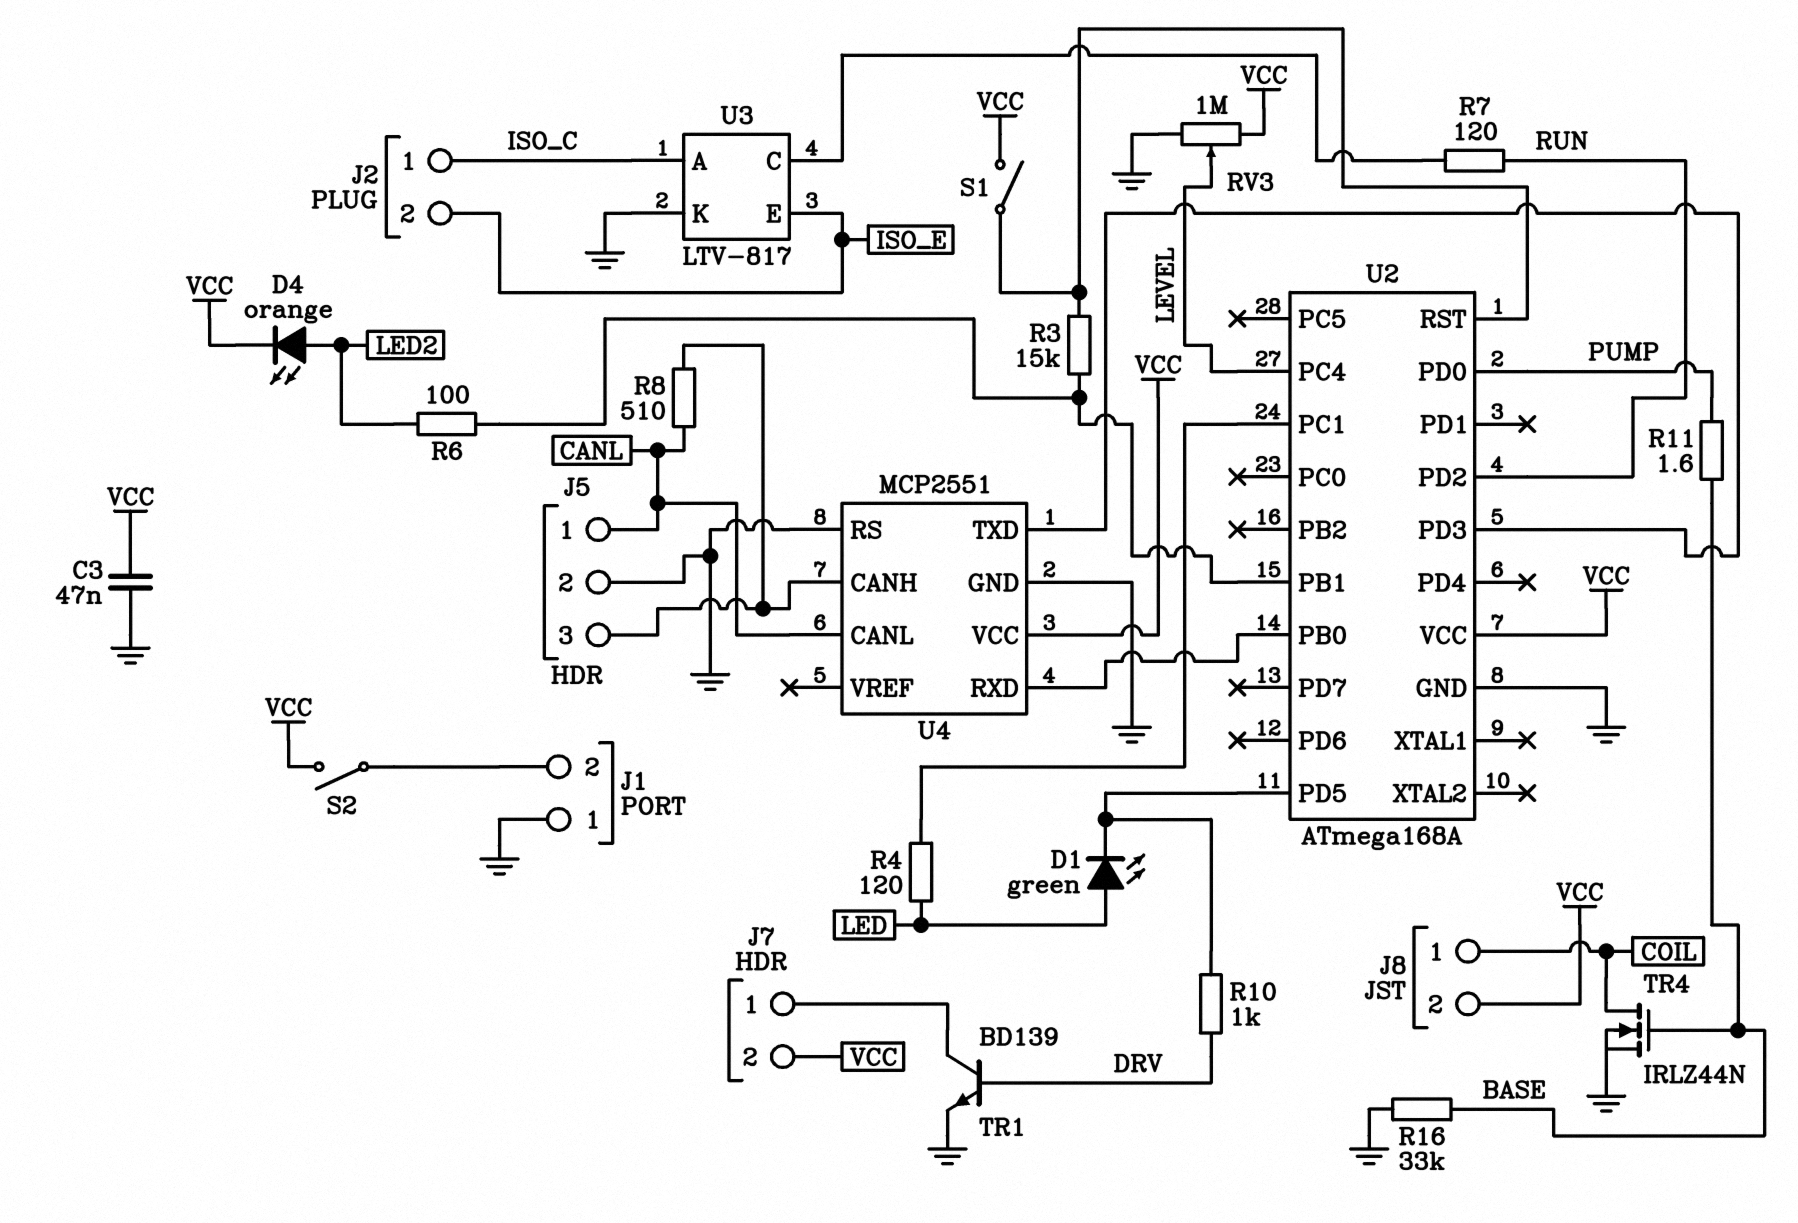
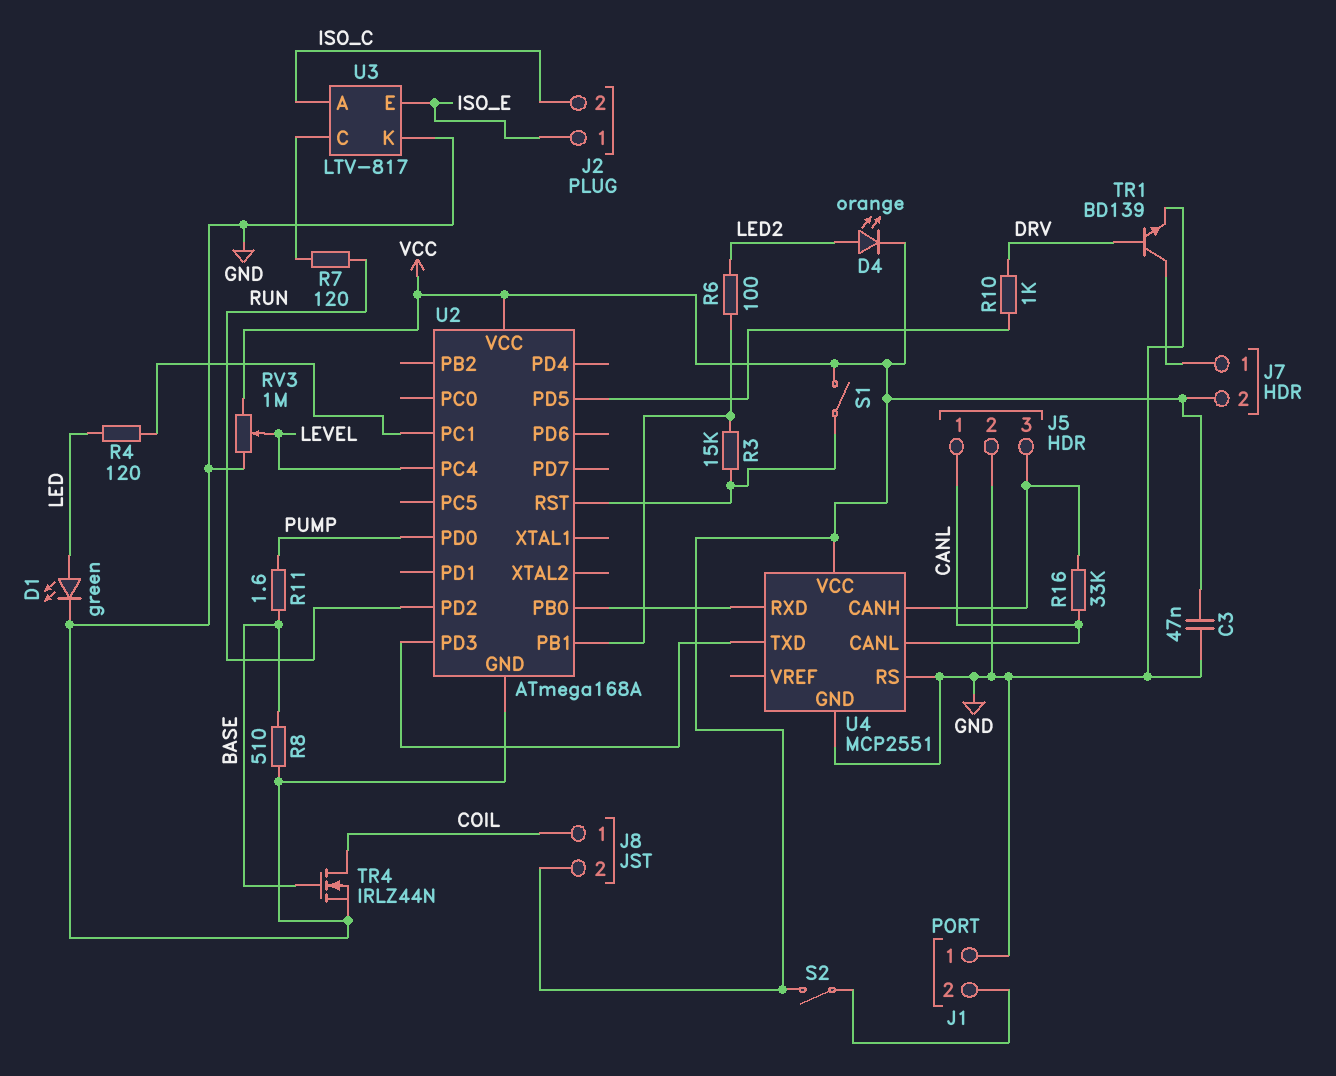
D1: LED green (A LED, K U2/PD5) -> LED green (A LED, K GND)
J2 pin 1: ISO_C -> ISO_E
J2 pin 2: ISO_E -> ISO_C
R8: 510 (CANL, J5/3) -> 510 (BASE, GND)
R16: 33k (BASE, GND) -> 33k (CANL, J5/3)

